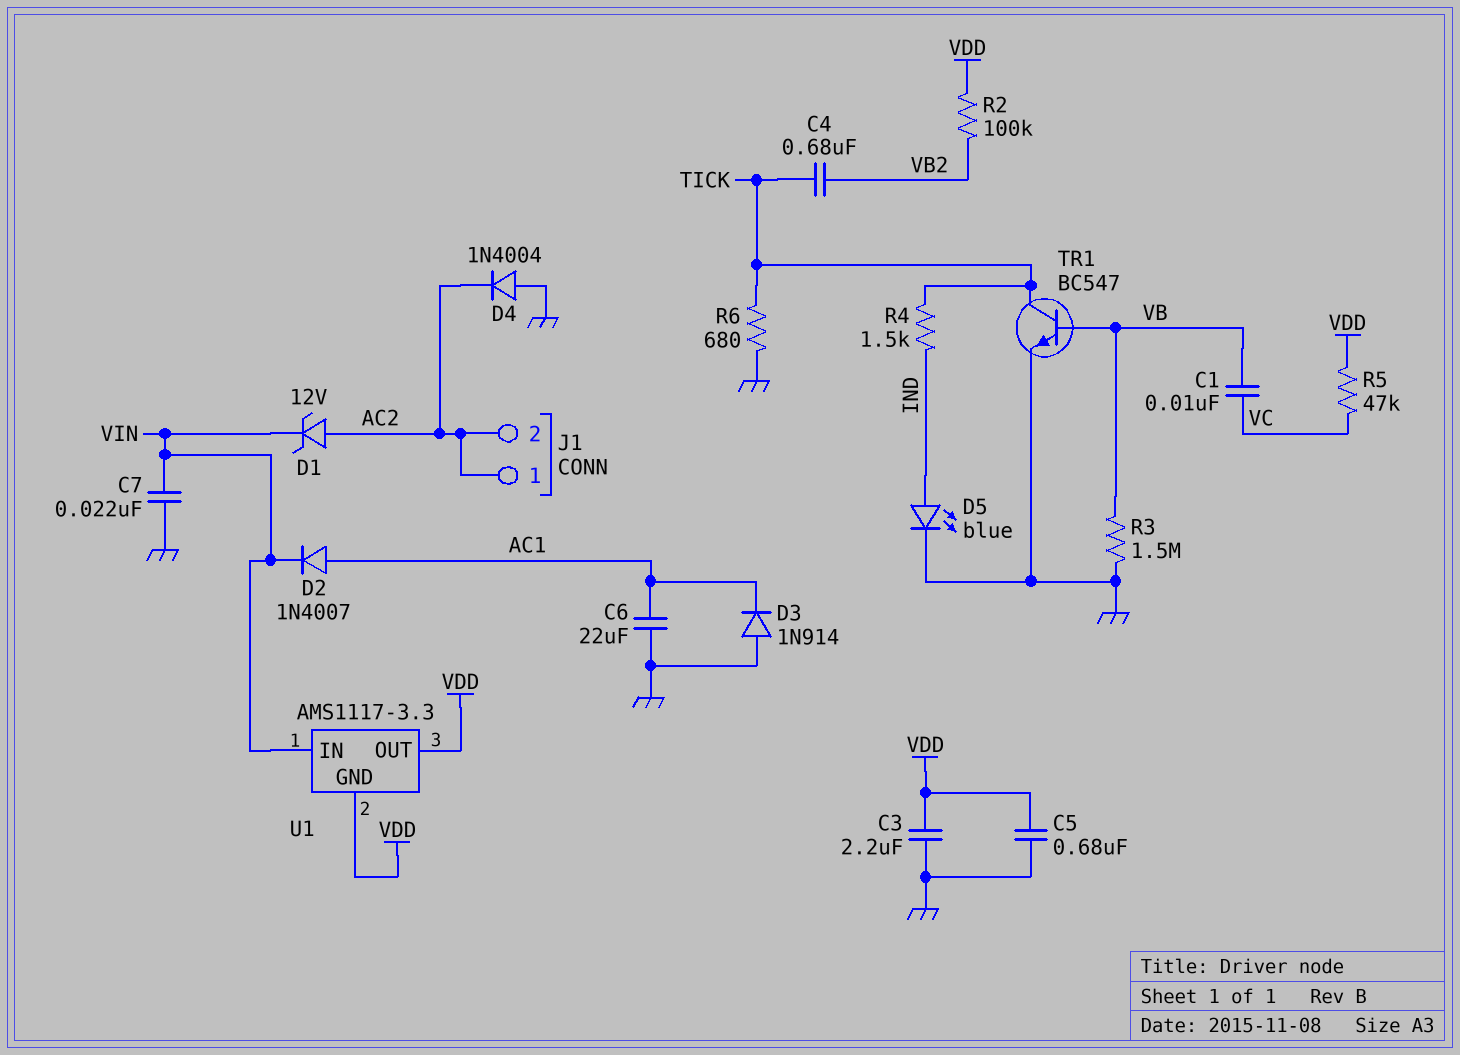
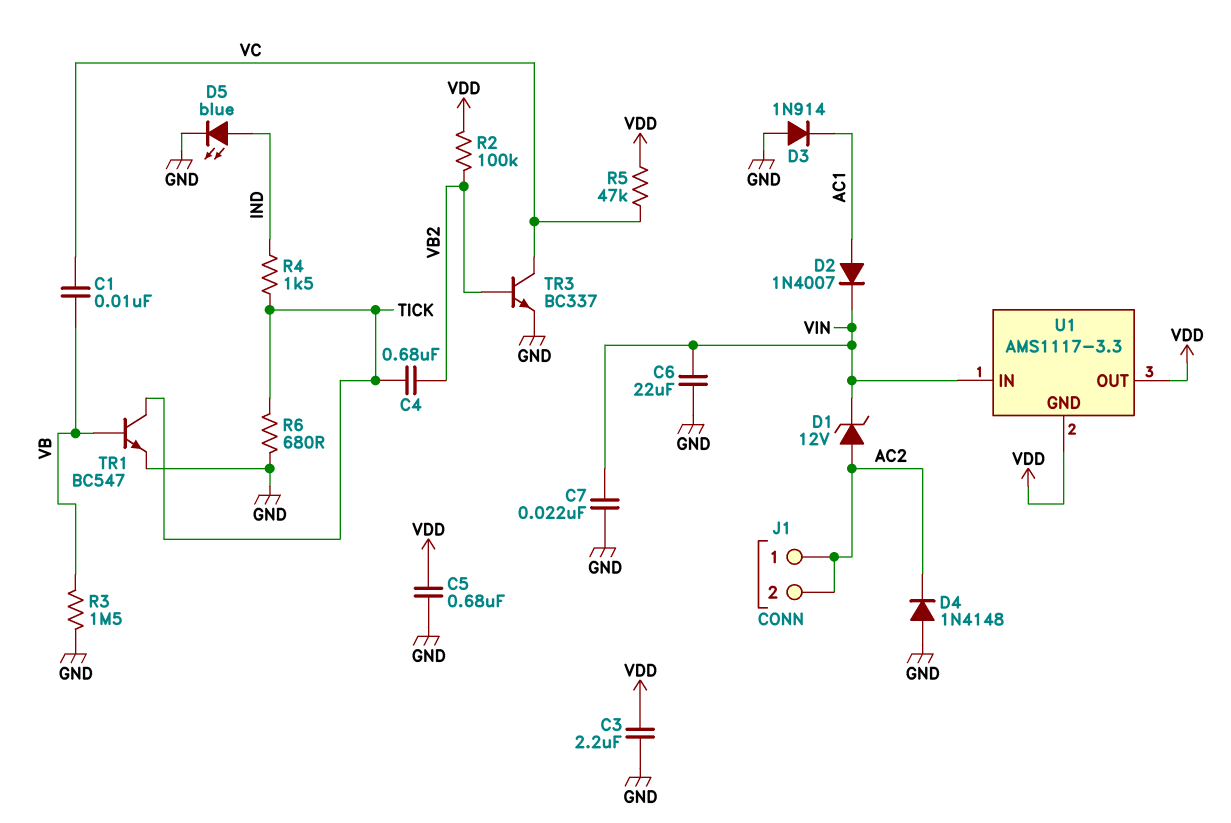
C6: 22uF (AC1, GND) -> 22uF (GND, VIN)
D4: diode 1N4004 (A GND, K AC2) -> diode 1N4148 (A GND, K AC2)
TR3: none -> NPN BC337 (B VB2, C VC, E GND)

